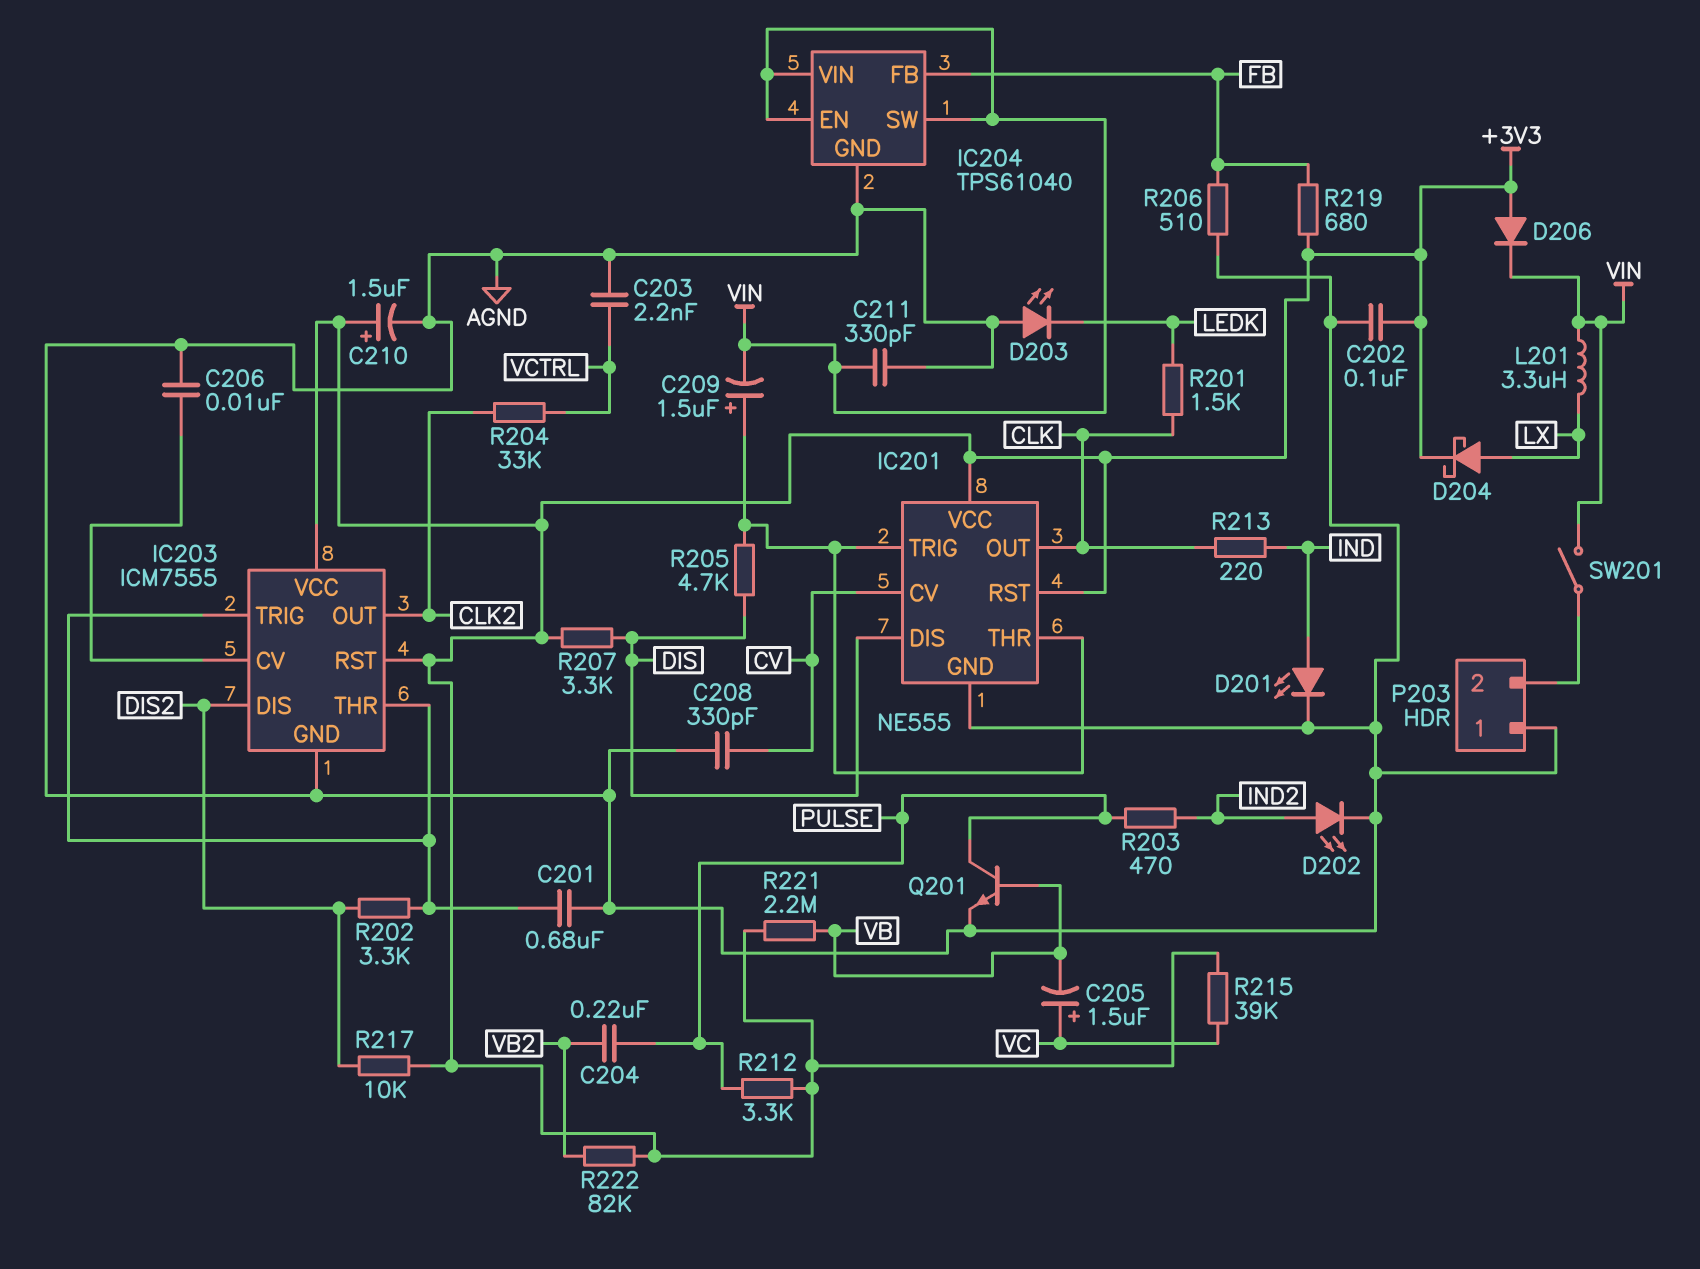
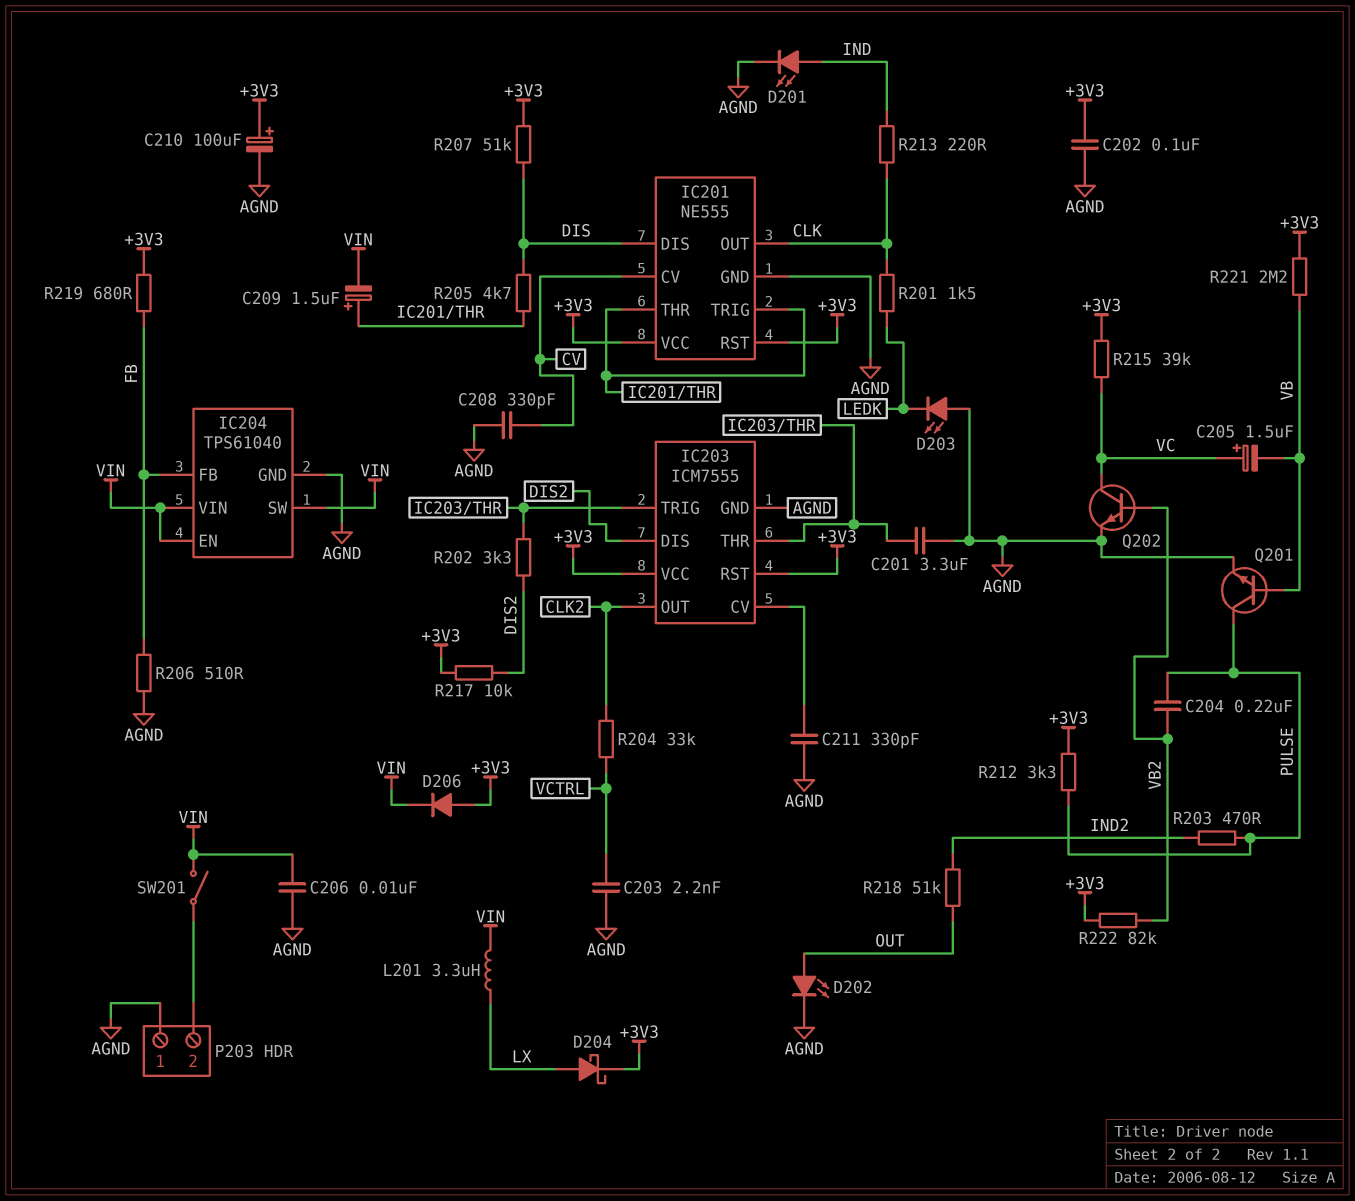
C201: 680nF (AGND, IC203/THR) -> 3.3uF (AGND, IC203/THR)
C206: 10nF (AGND, IC203/CV) -> 10nF (AGND, VIN)
C210: 1.5uF (plus +3V3, minus AGND) -> 100uF (plus +3V3, minus AGND)
C211: 330pF (AGND, VIN) -> 330pF (AGND, IC203/CV)
D202: LED (A IND2, K AGND) -> LED (A OUT, K AGND)
Q202: none -> NPN (B VB2, C VC, E AGND)
R207: 3.3k (+3V3, DIS) -> 51k (+3V3, DIS)
R218: none -> 51k (IND2, OUT)

